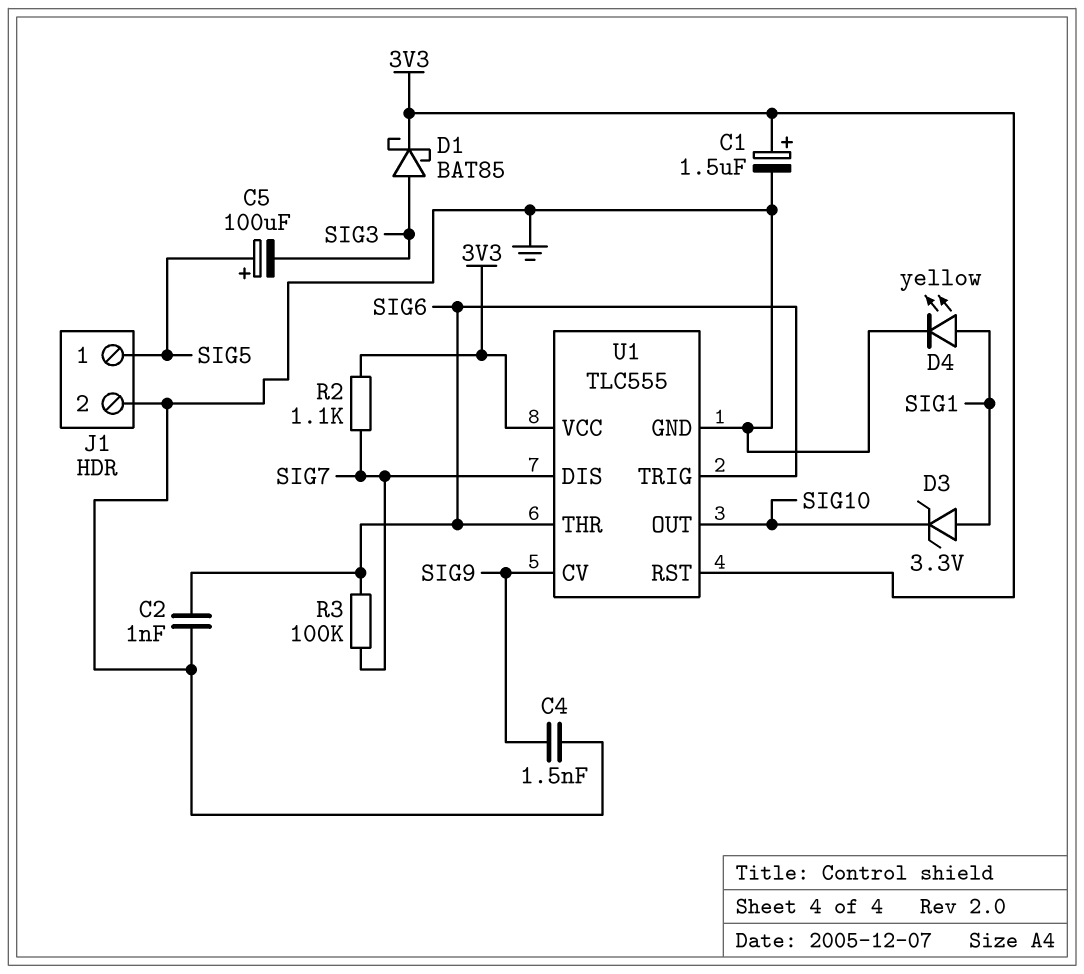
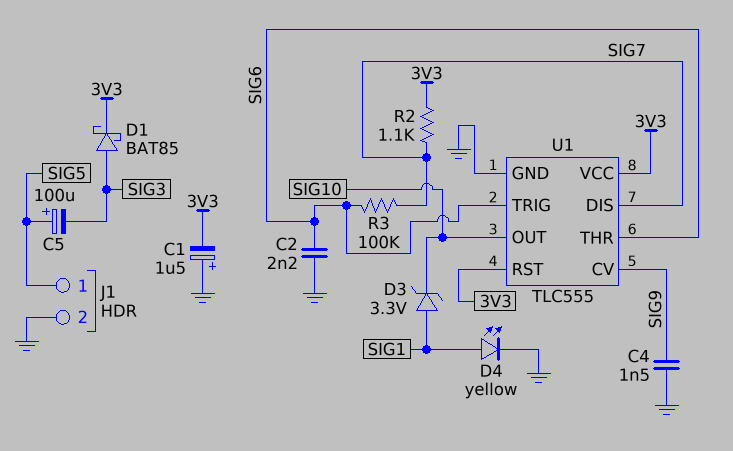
C1: 1.5uF (plus 3V3, minus GND) -> 1.5uF (plus GND, minus 3V3)
C2: 1nF (GND, SIG6) -> 2.2nF (GND, SIG6)

